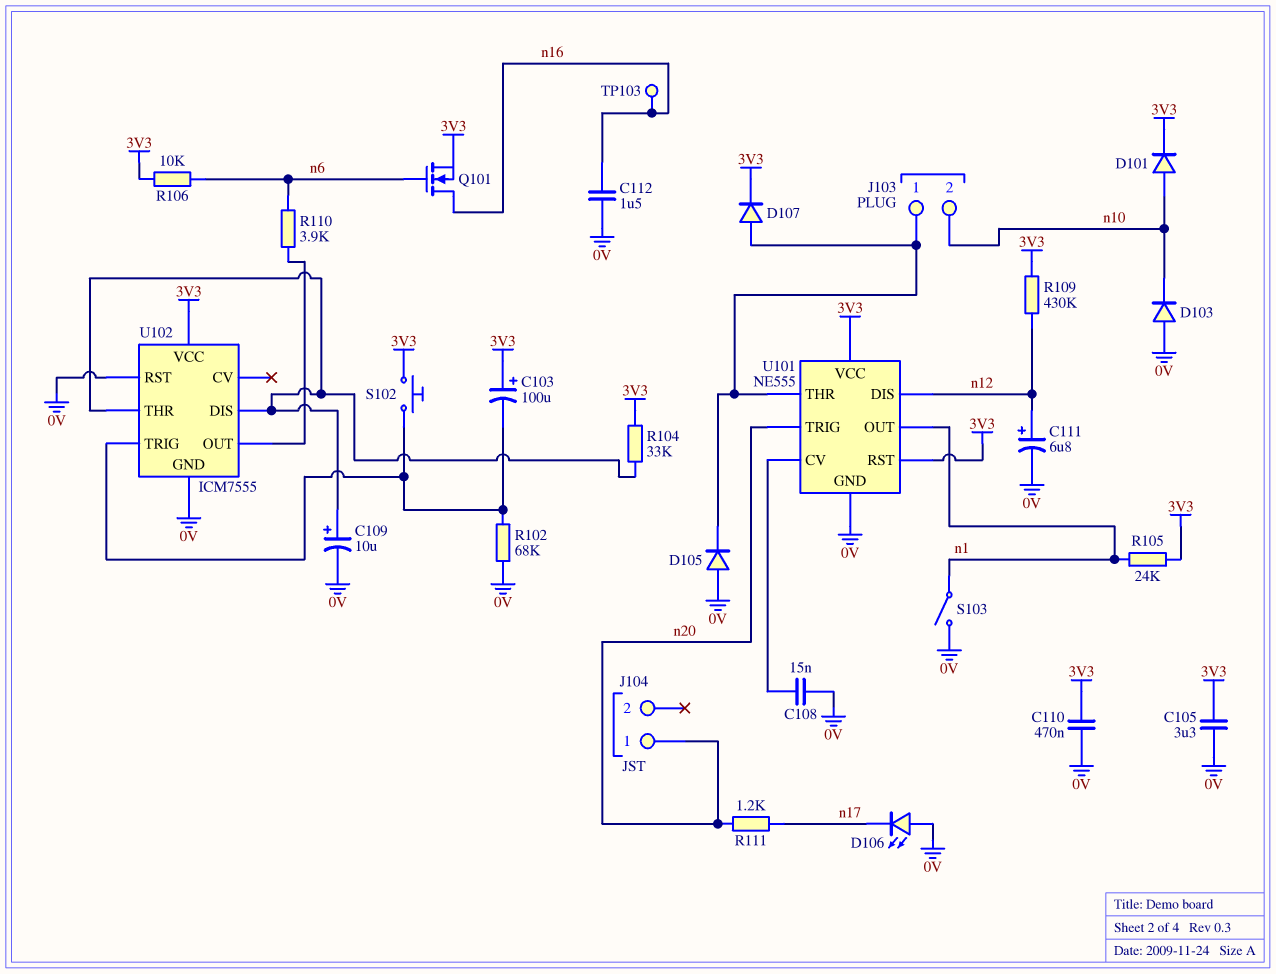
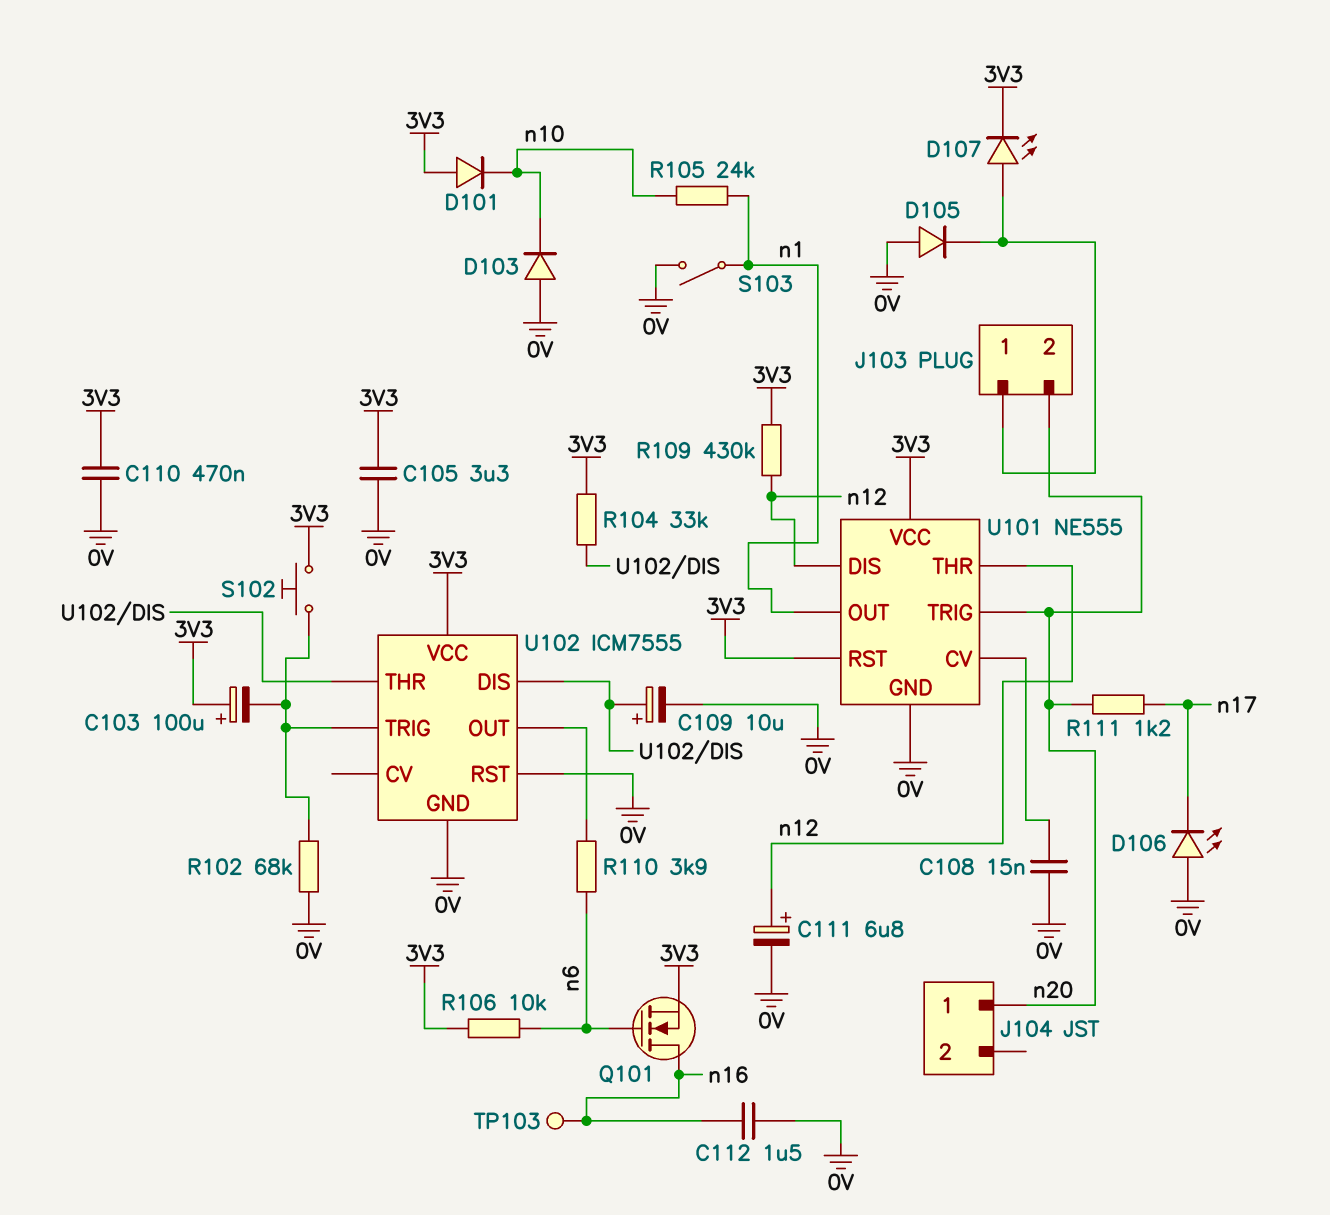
D101: diode (A n10, K 3V3) -> diode (A 3V3, K n10)
D107: diode (A J103/1, K 3V3) -> LED (A J103/1, K 3V3)
J103 pin 2: n10 -> n20
R105: 24k (3V3, n1) -> 24k (n1, n10)
U101 pin THR: J103/1 -> n12

